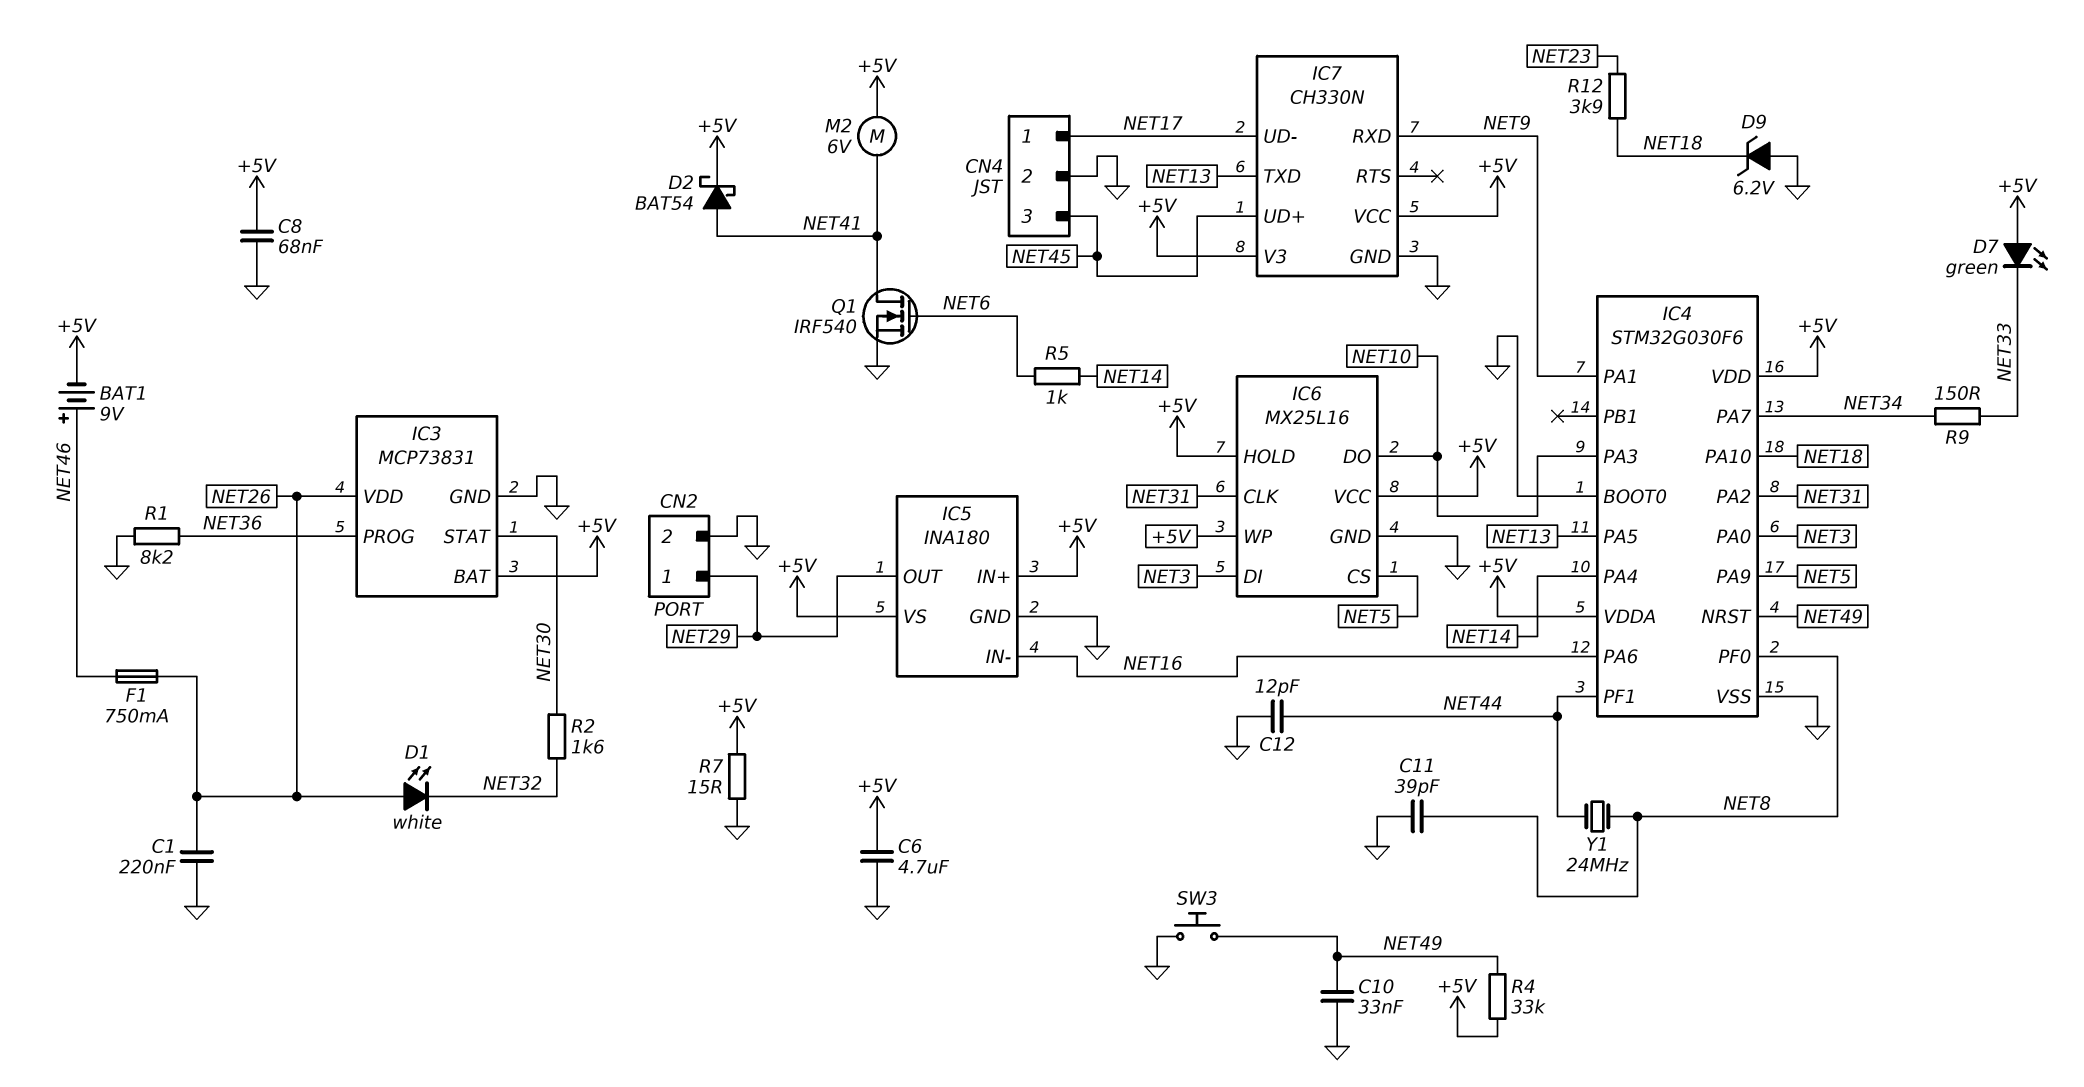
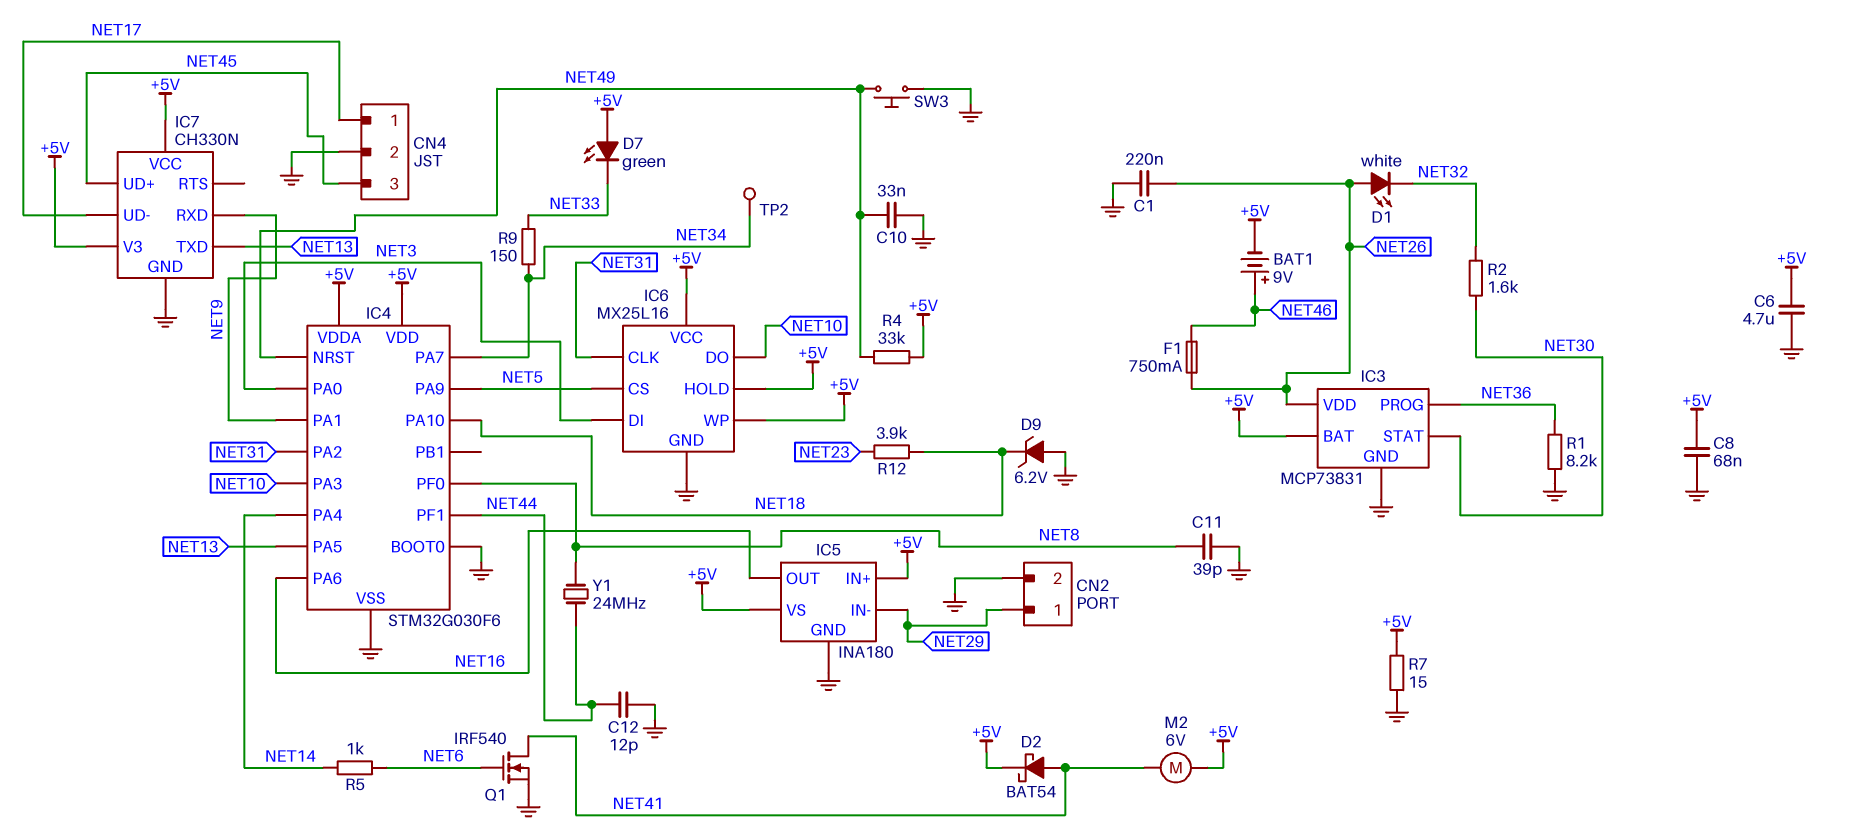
IC5 pin IN-: NET16 -> NET29
IC5 pin OUT: NET29 -> NET16
TP2: none -> test point (NET34)

